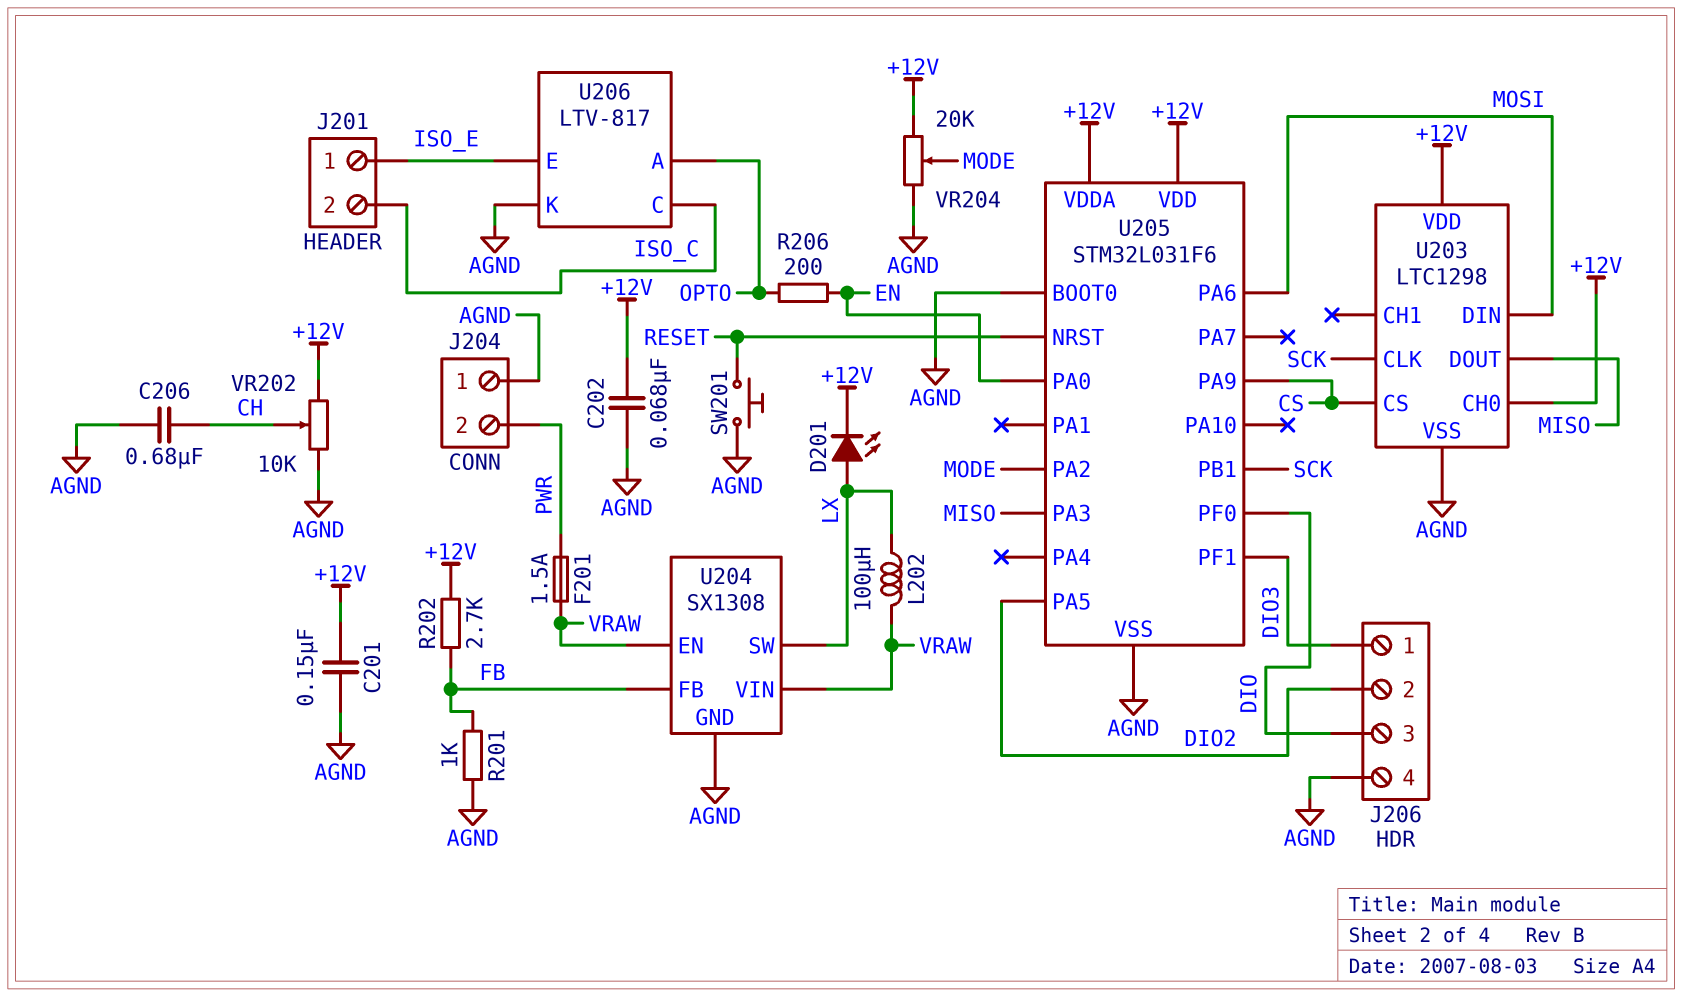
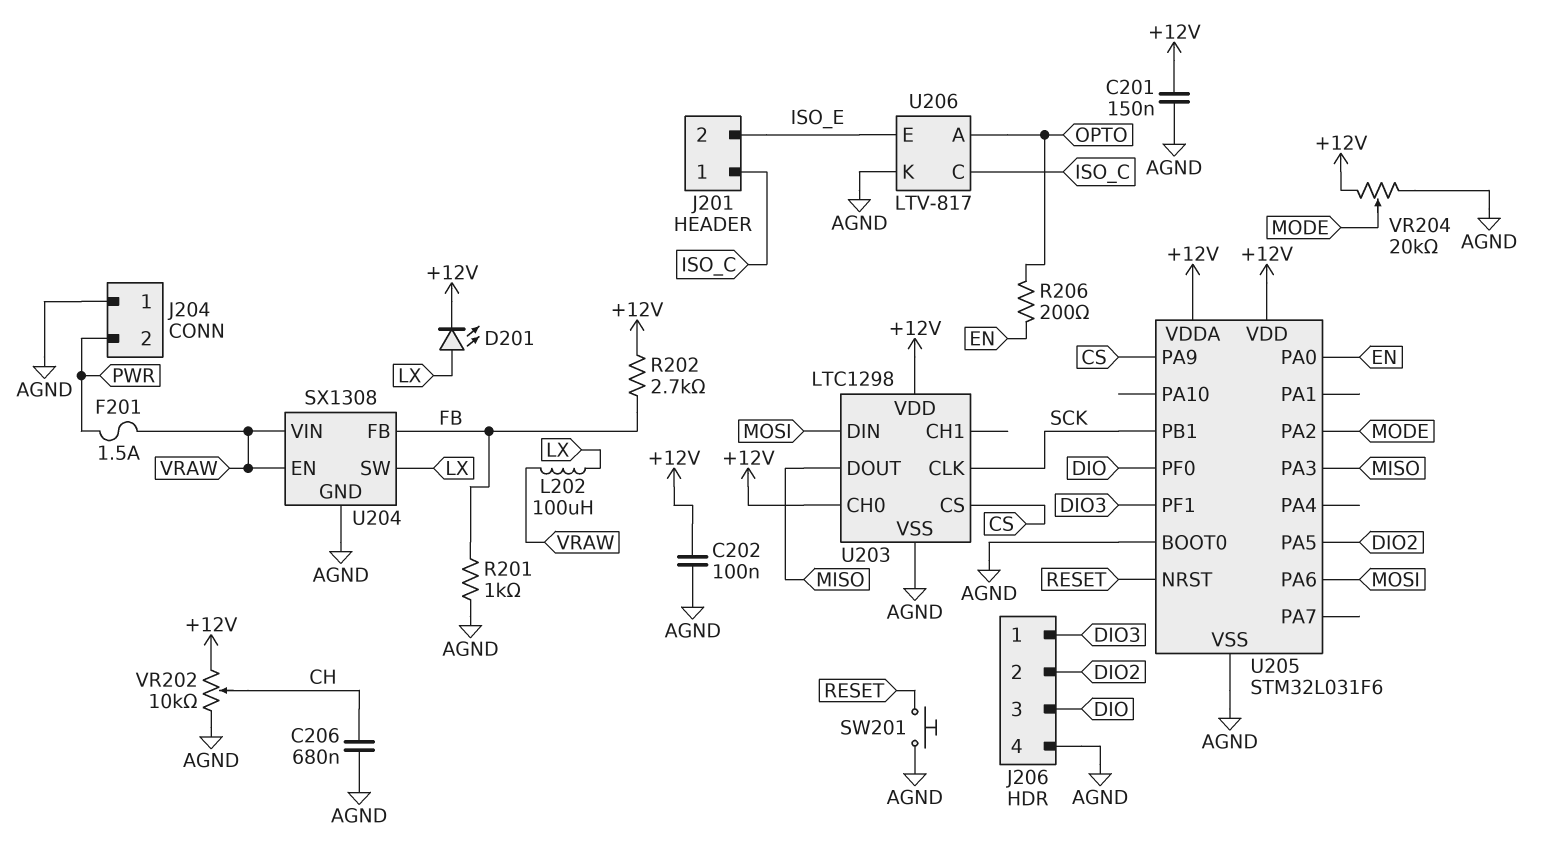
C202: 68nF (+12V, AGND) -> 100nF (+12V, AGND)
J201 pin 1: ISO_E -> ISO_C
J201 pin 2: ISO_C -> ISO_E

